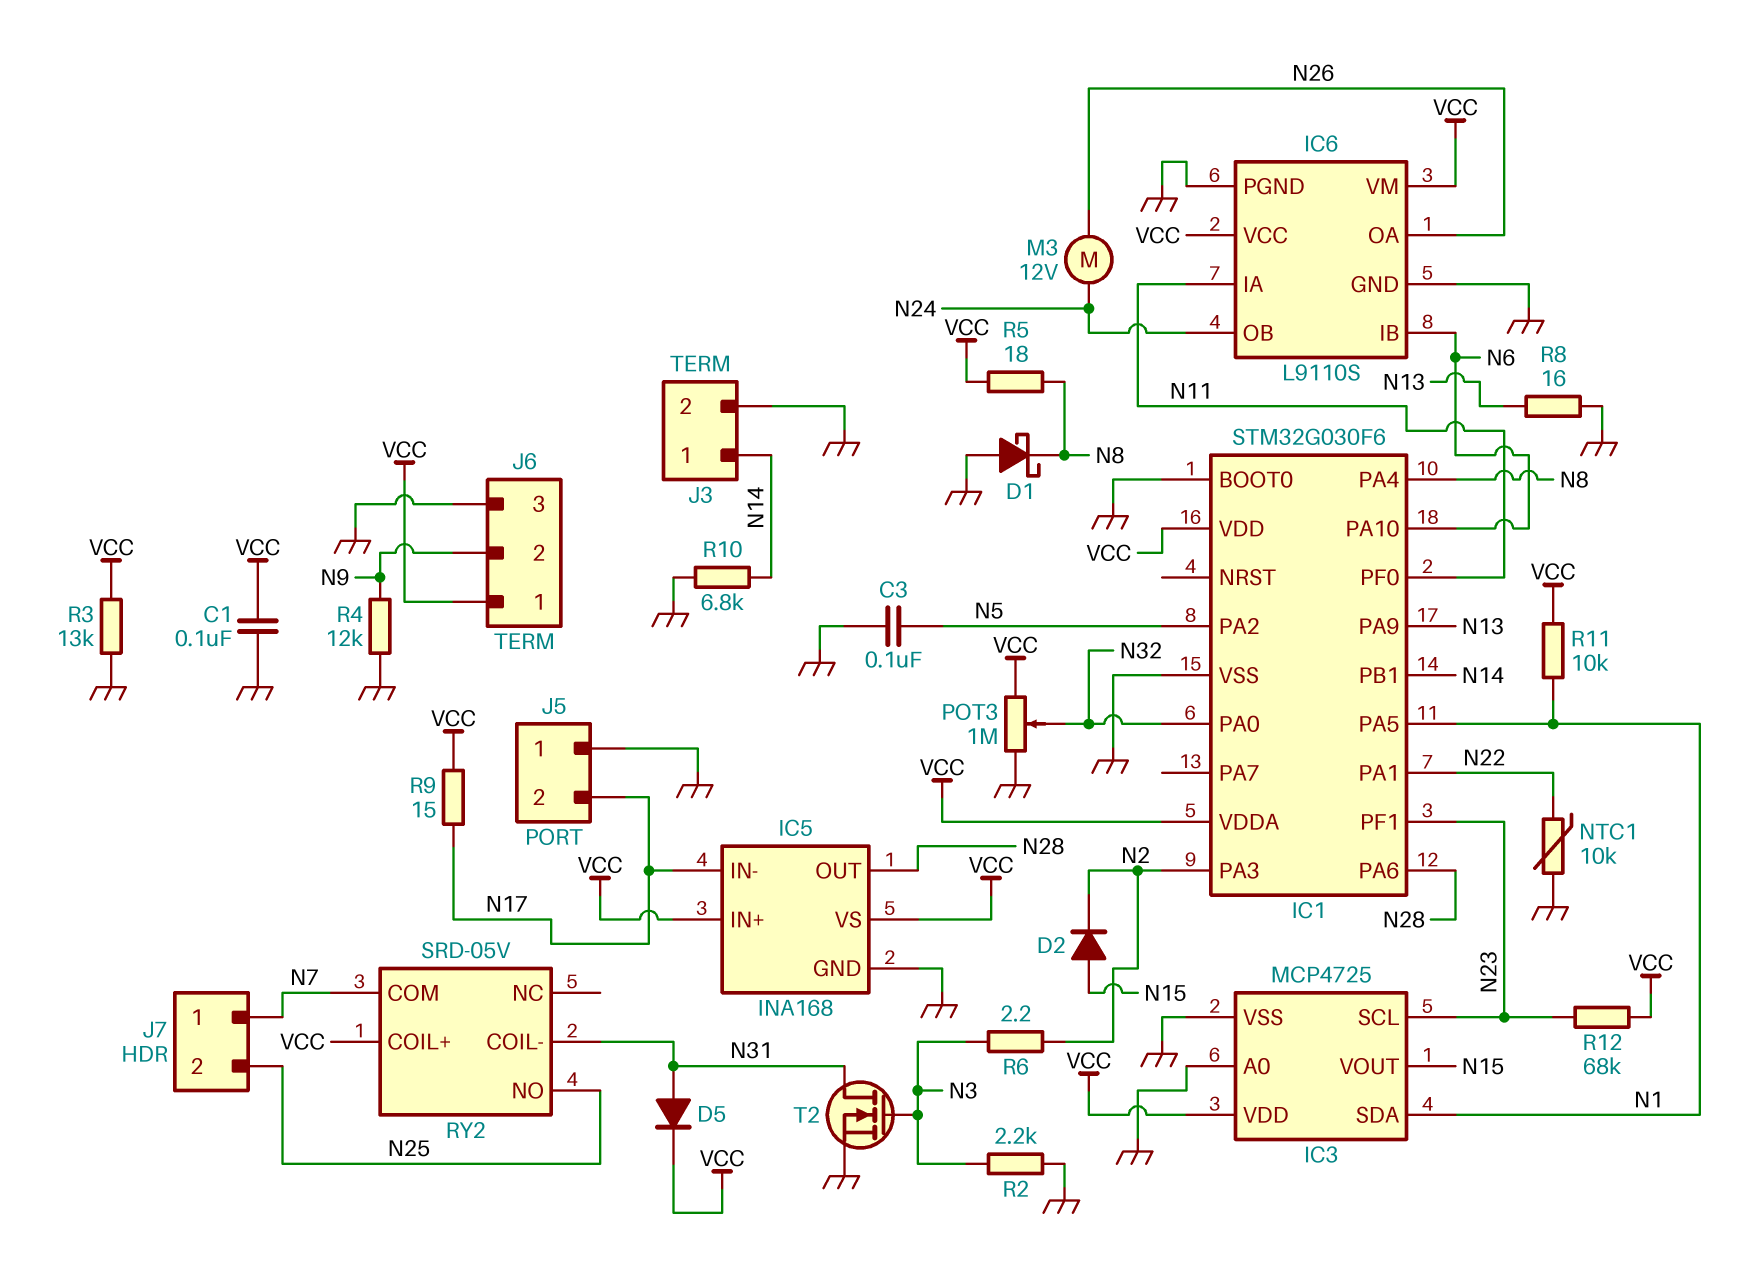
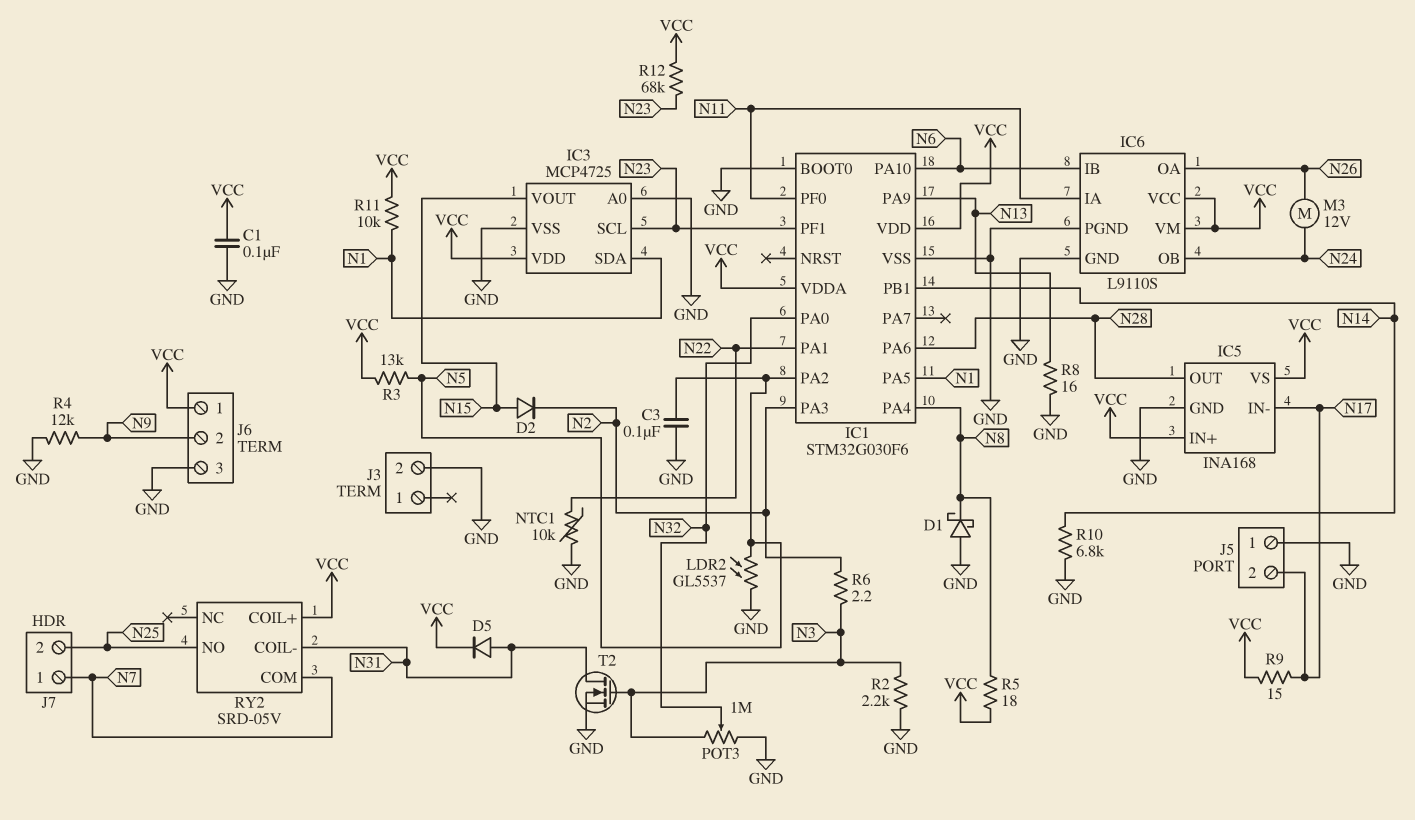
J3 pin 1: N14 -> none
LDR2: none -> GL5537 (GND, N5)
POT3: 1M (GND, VCC, wiper N32) -> 1M (GND, N3, wiper N32)
R3: 13k (GND, VCC) -> 13k (N5, VCC)

